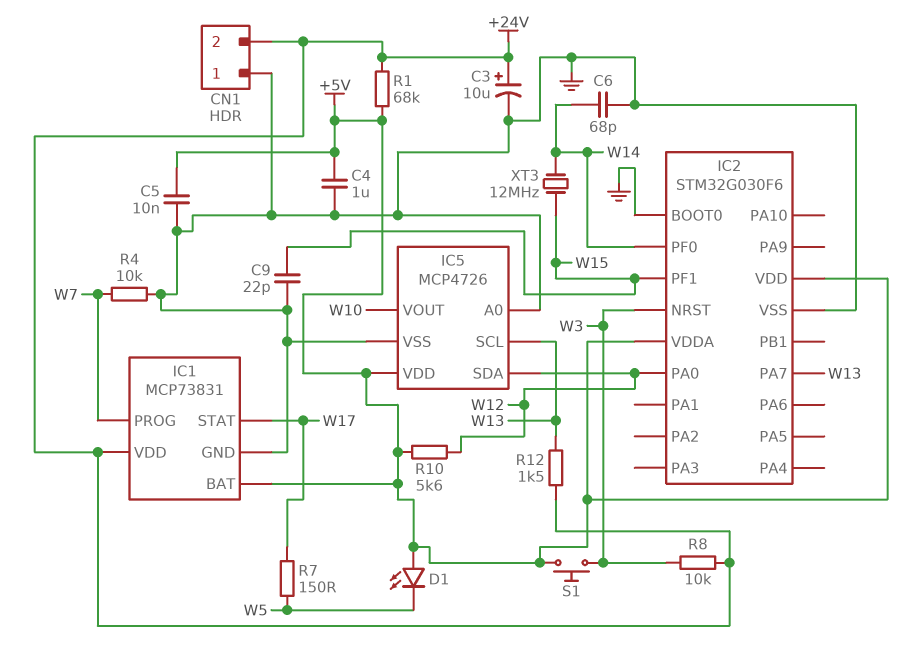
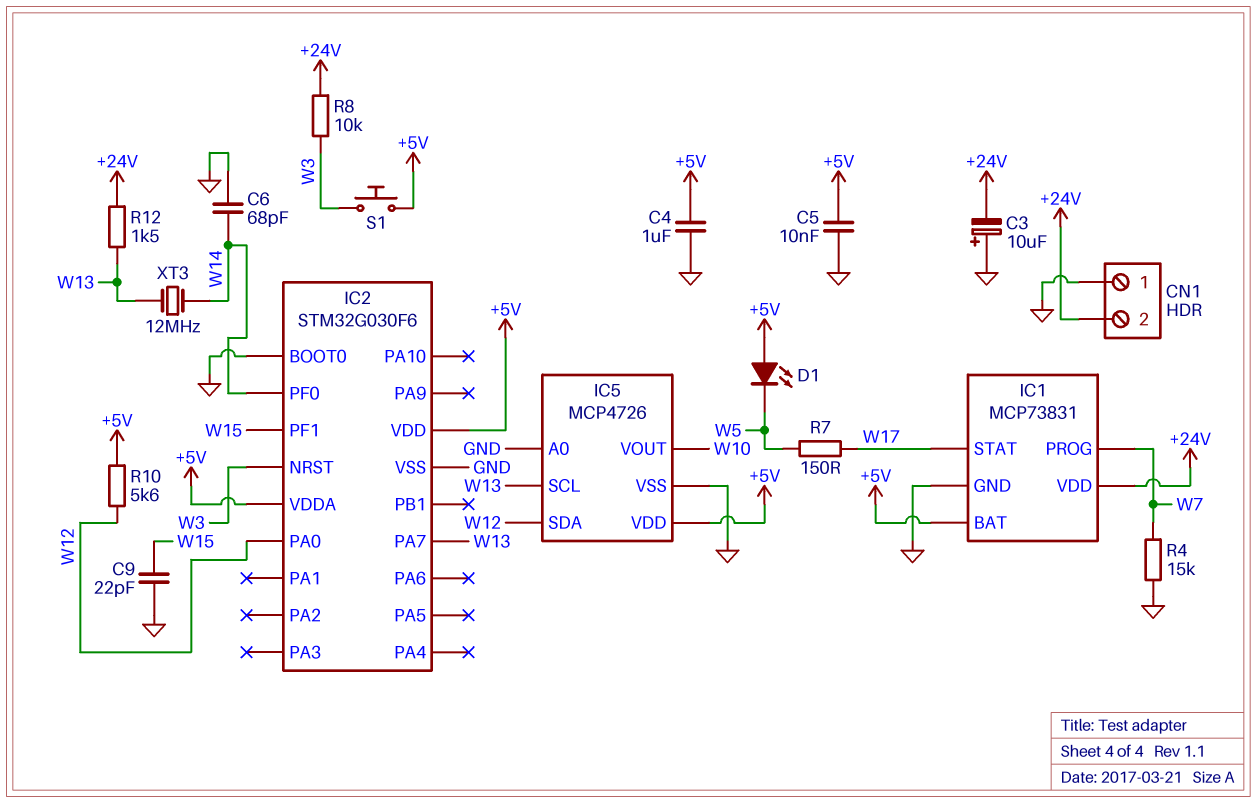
C3: 10uF (plus +24V, minus GND) -> 10uF (plus GND, minus +24V)
R1: 68k (+5V, +24V) -> none
R4: 10k (GND, W7) -> 15k (GND, W7)
XT3: 12MHz (W14, W15) -> 12MHz (W13, W14)

